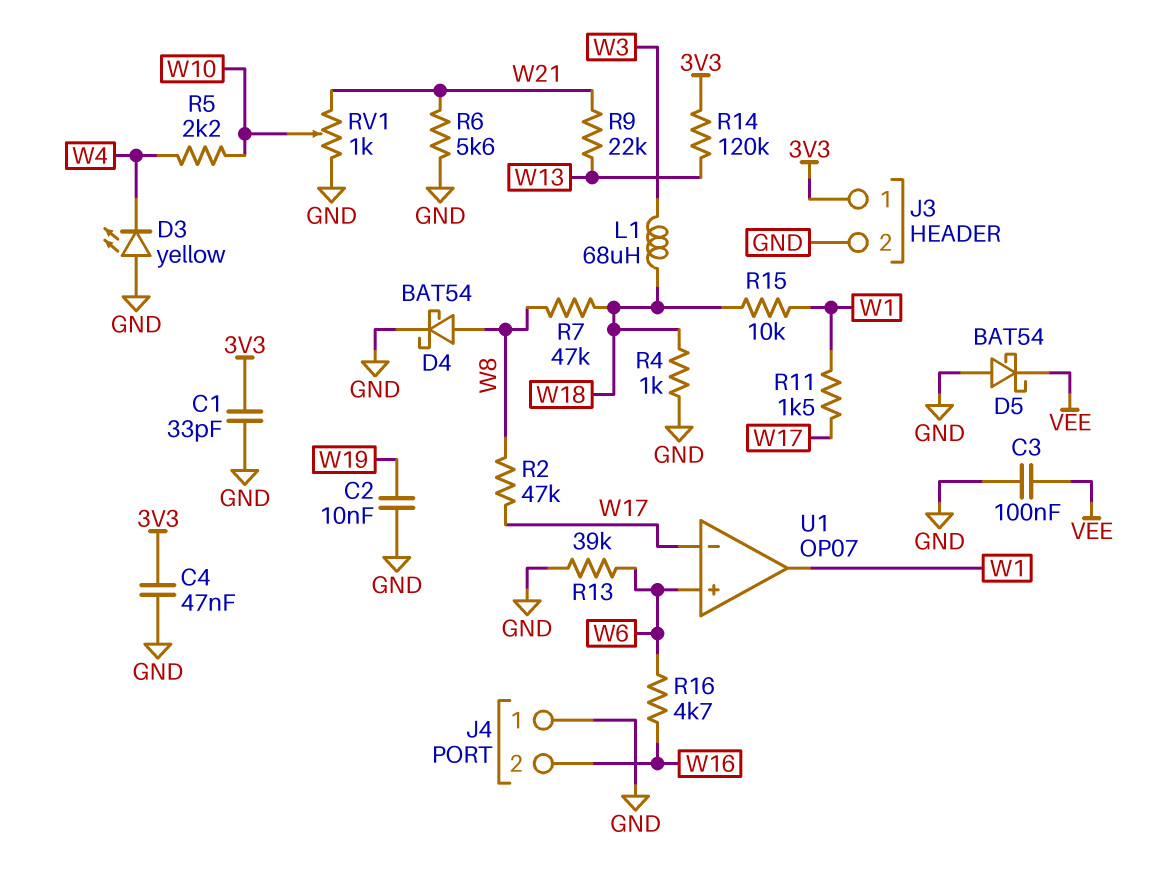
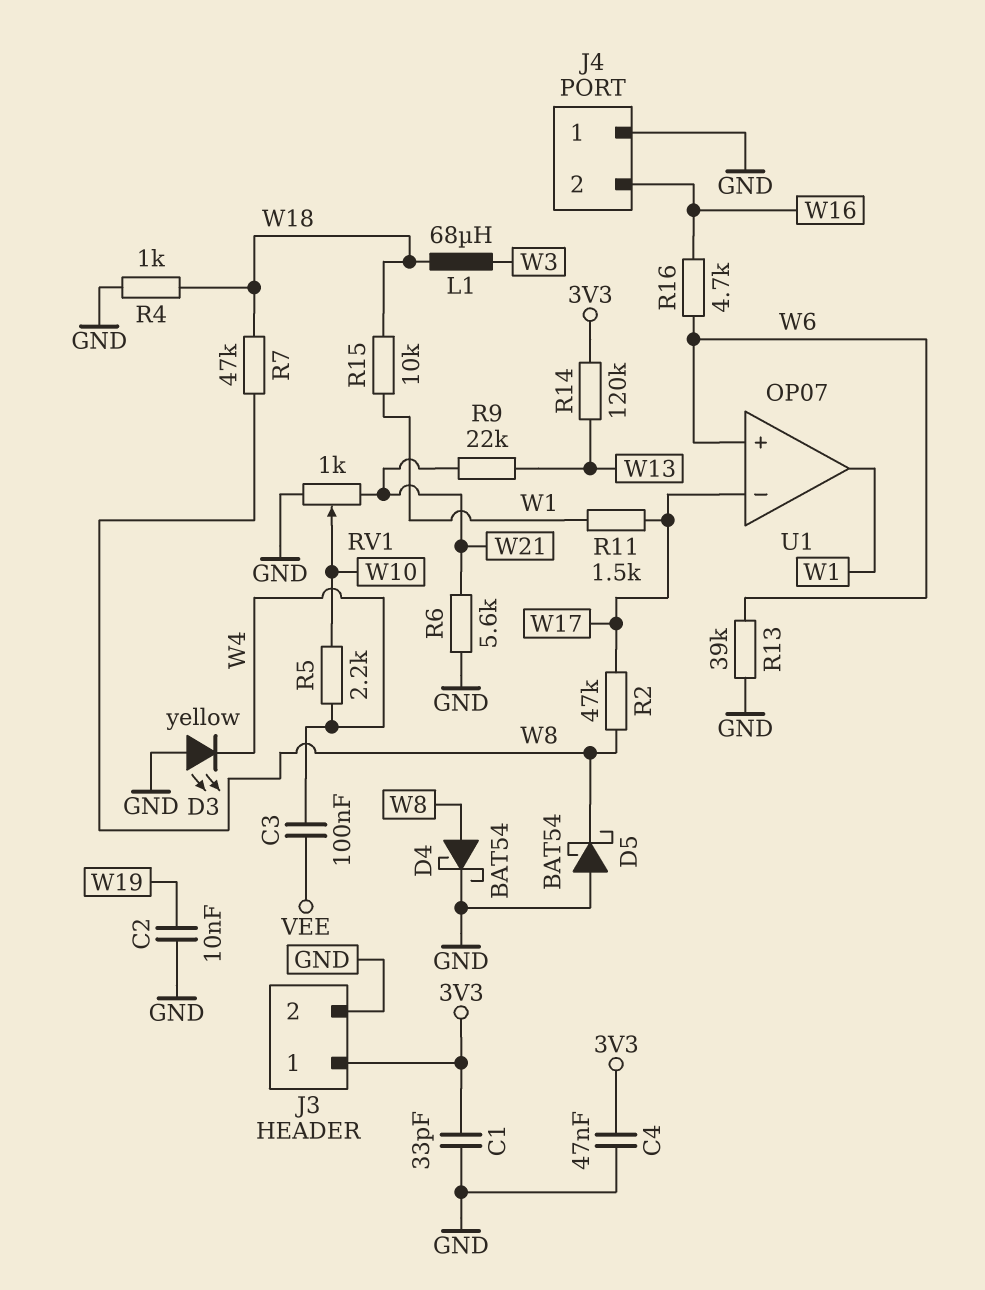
C3: 100nF (GND, VEE) -> 100nF (VEE, W4)
D5: schottky BAT54 (A GND, K VEE) -> schottky BAT54 (A GND, K W8)

